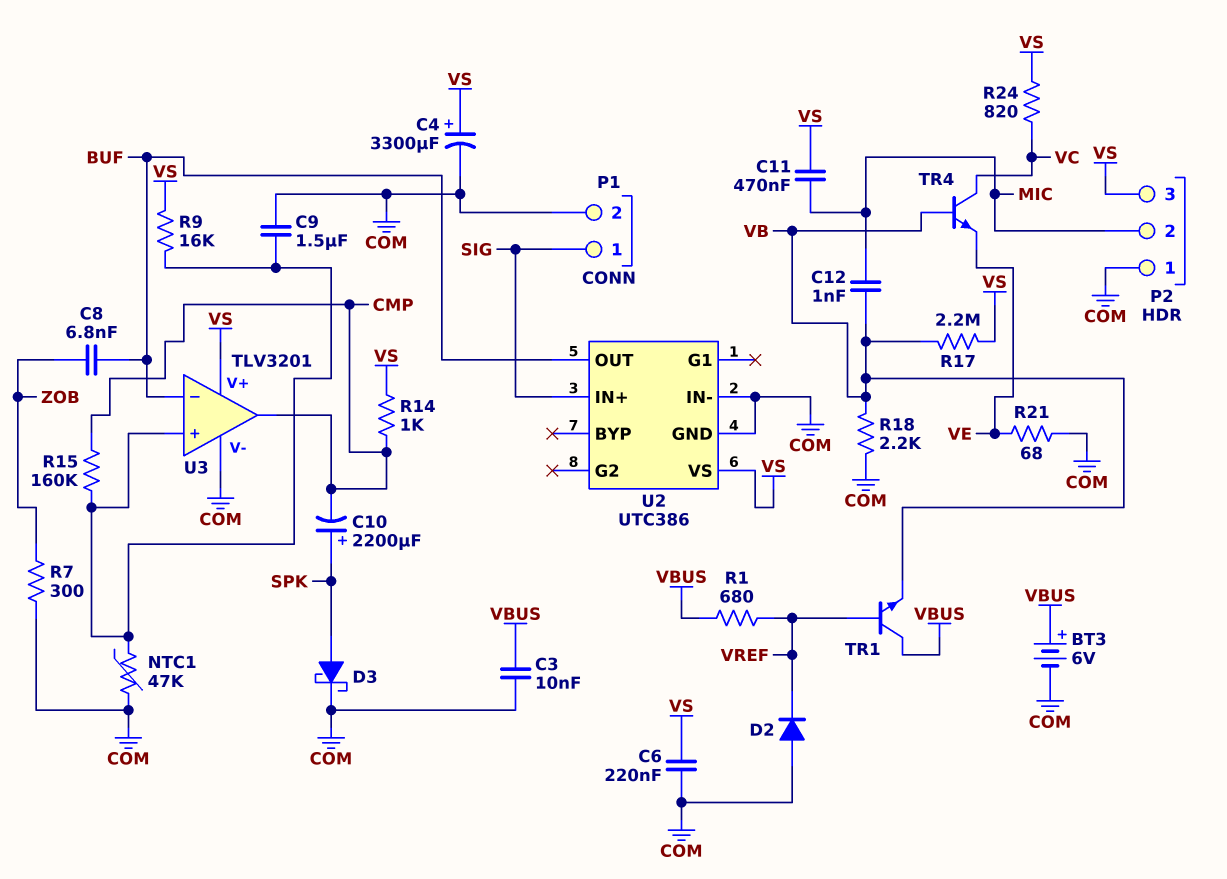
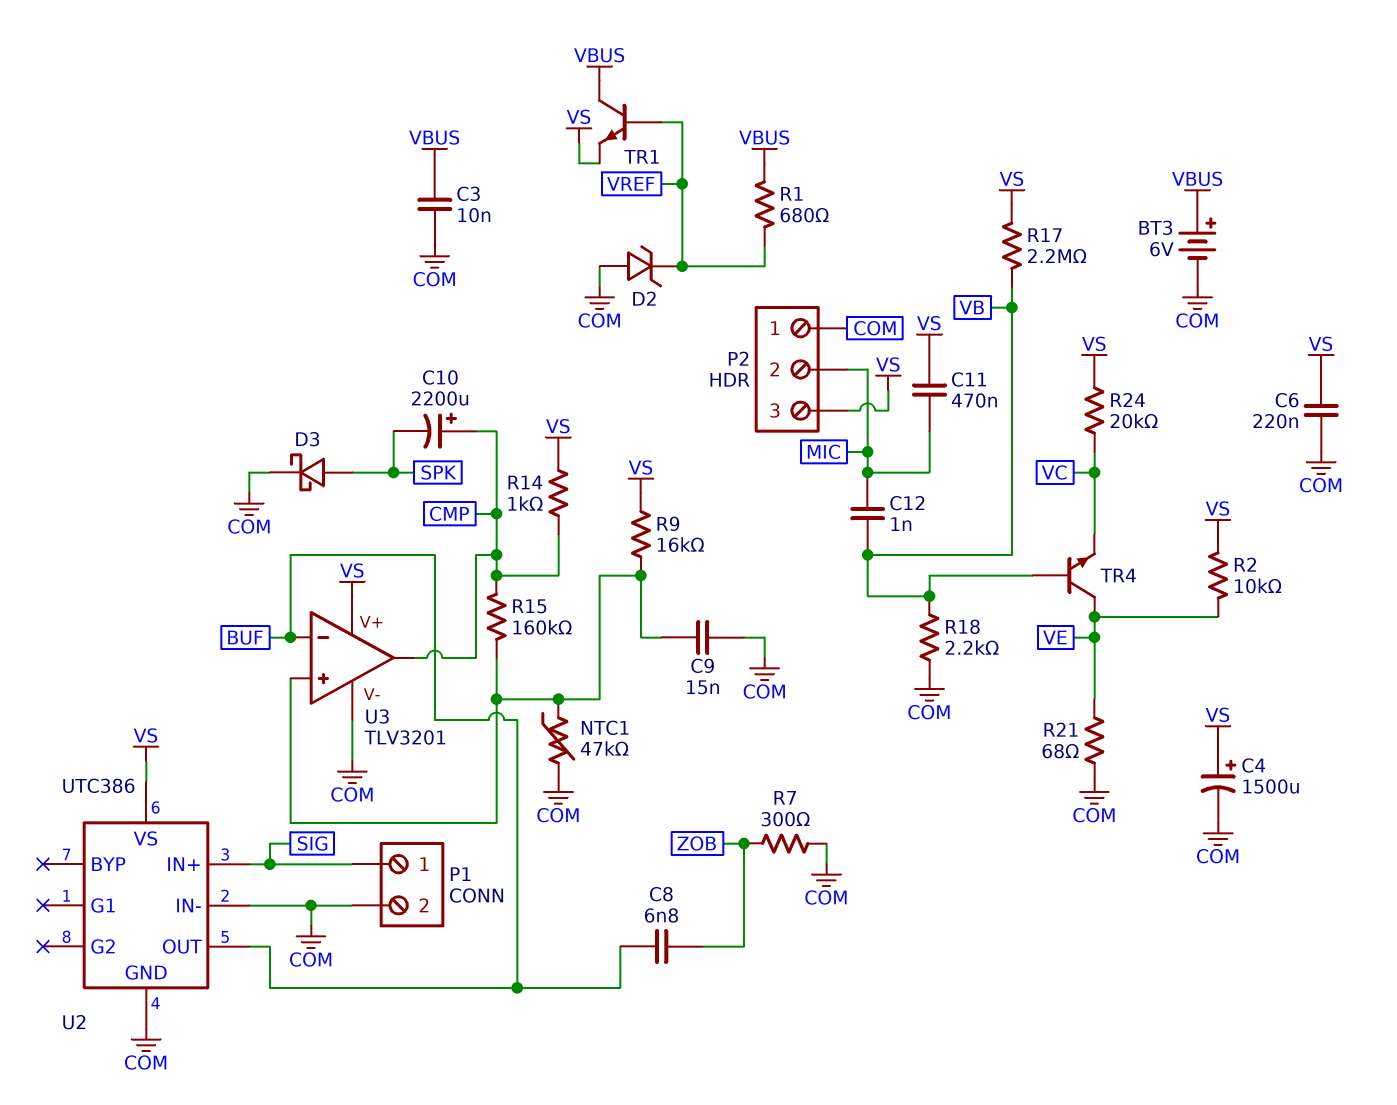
C4: 3300uF (plus VS, minus COM) -> 1500uF (plus VS, minus COM)
C9: 1.5uF (COM, U3/in+) -> 15nF (COM, U3/in+)
C10: 2200uF (plus SPK, minus CMP) -> 2200uF (plus CMP, minus SPK)
D2: diode (A COM, K VREF) -> zener (A COM, K VREF)
R2: none -> 10k (VE, VS)
R24: 820 (VC, VS) -> 20k (VC, VS)
TR1: NPN (B VREF, C VBUS, E VB) -> NPN (B VREF, C VBUS, E VS)
TR4: NPN (B VB, C VC, E VE) -> NPN (B VB, C VE, E VC)

